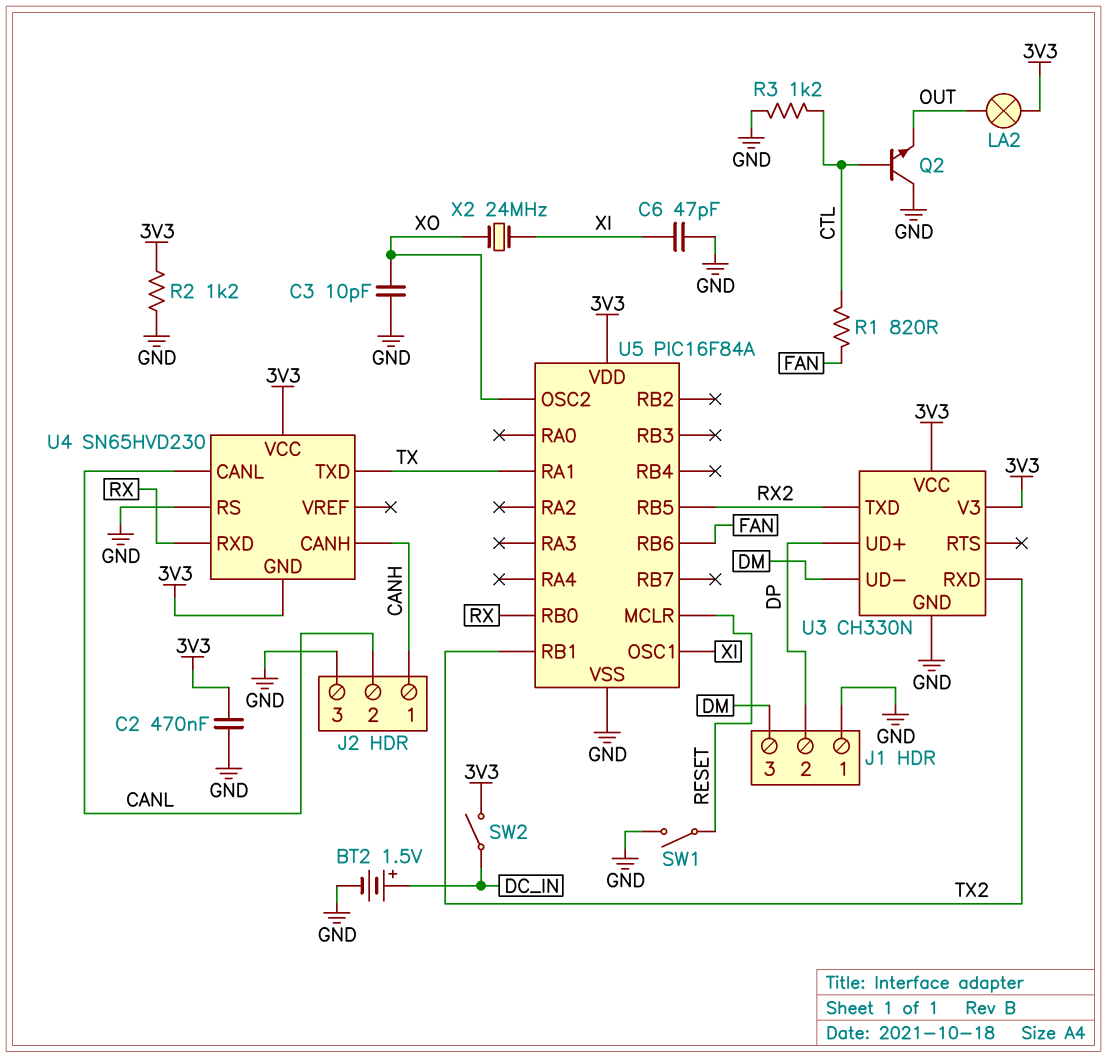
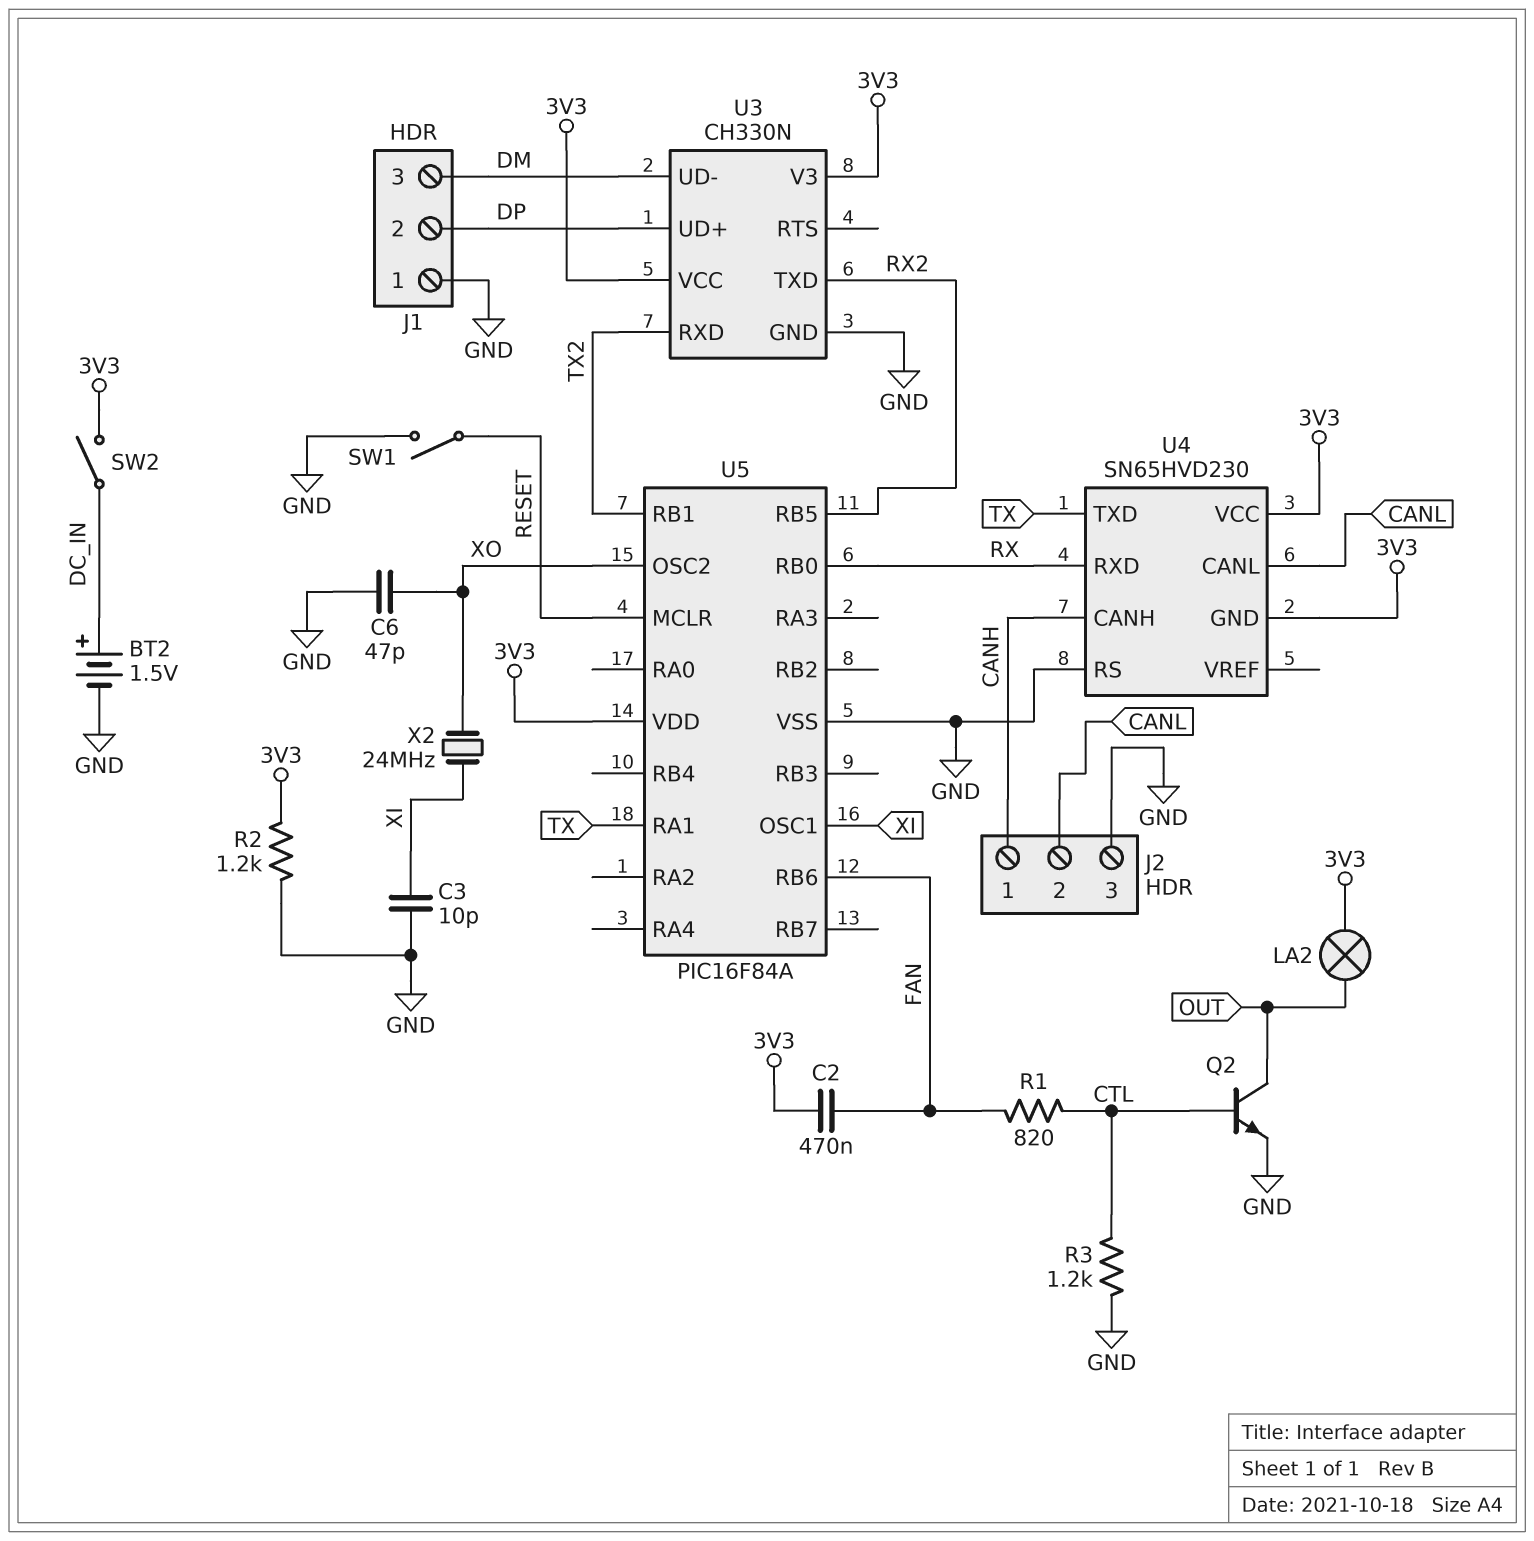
C2: 470nF (3V3, GND) -> 470nF (3V3, FAN)
C3: 10pF (GND, XO) -> 10pF (GND, XI)
C6: 47pF (GND, XI) -> 47pF (GND, XO)
Q2: NPN (B CTL, C GND, E OUT) -> NPN (B CTL, C OUT, E GND)

